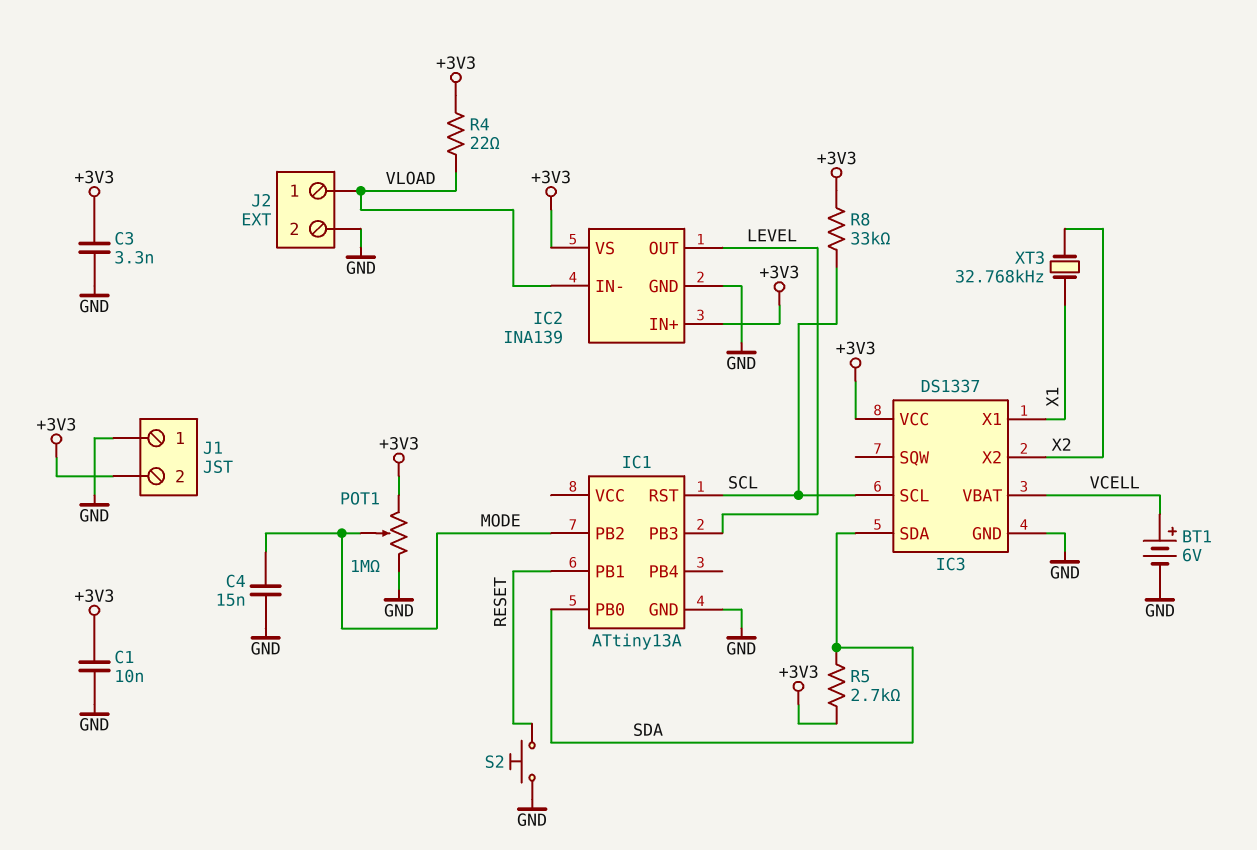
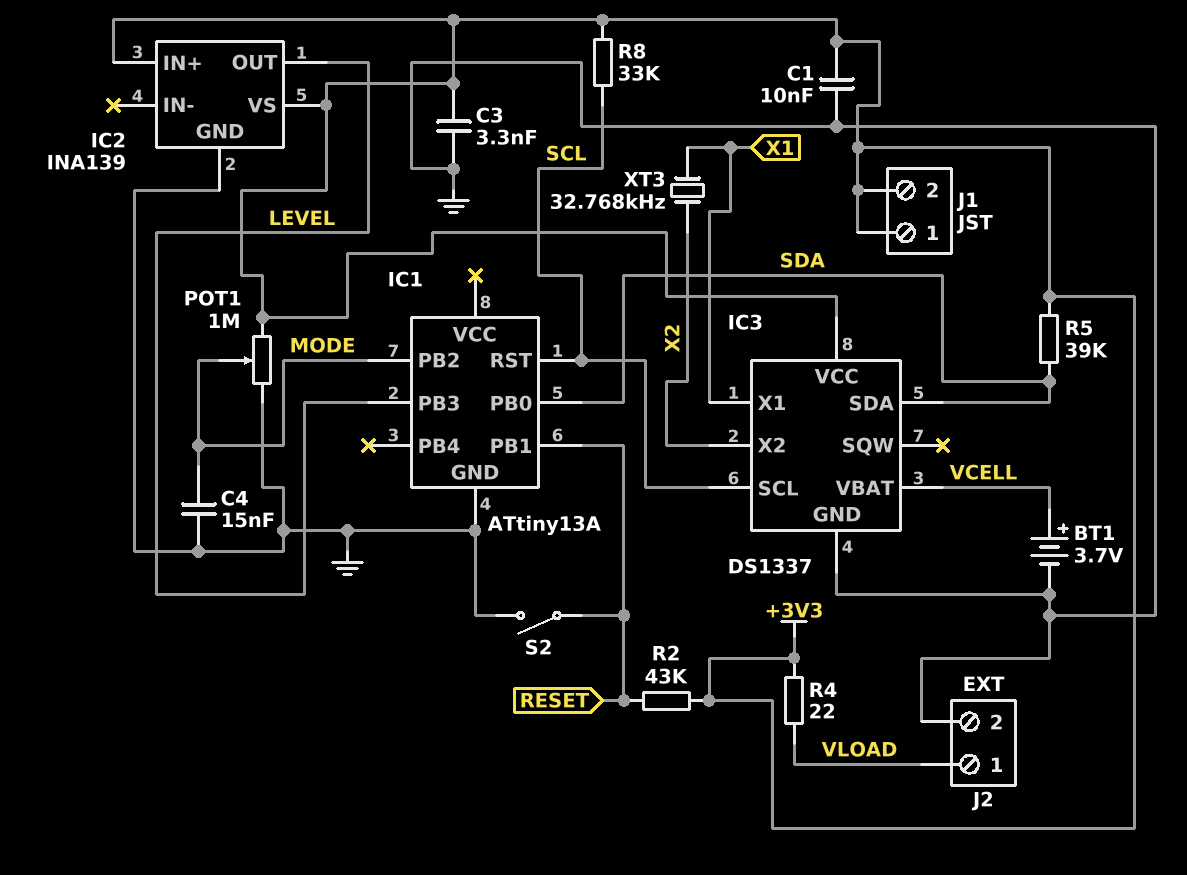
BT1: 6V (plus VCELL, minus GND) -> 3.7V (plus VCELL, minus GND)
IC2 pin IN-: VLOAD -> none
J1 pin 1: GND -> +3V3
R2: none -> 43k (+3V3, RESET)
R5: 2.7k (+3V3, SDA) -> 39k (+3V3, SDA)
S2: button (GND, RESET) -> switch (GND, RESET)

